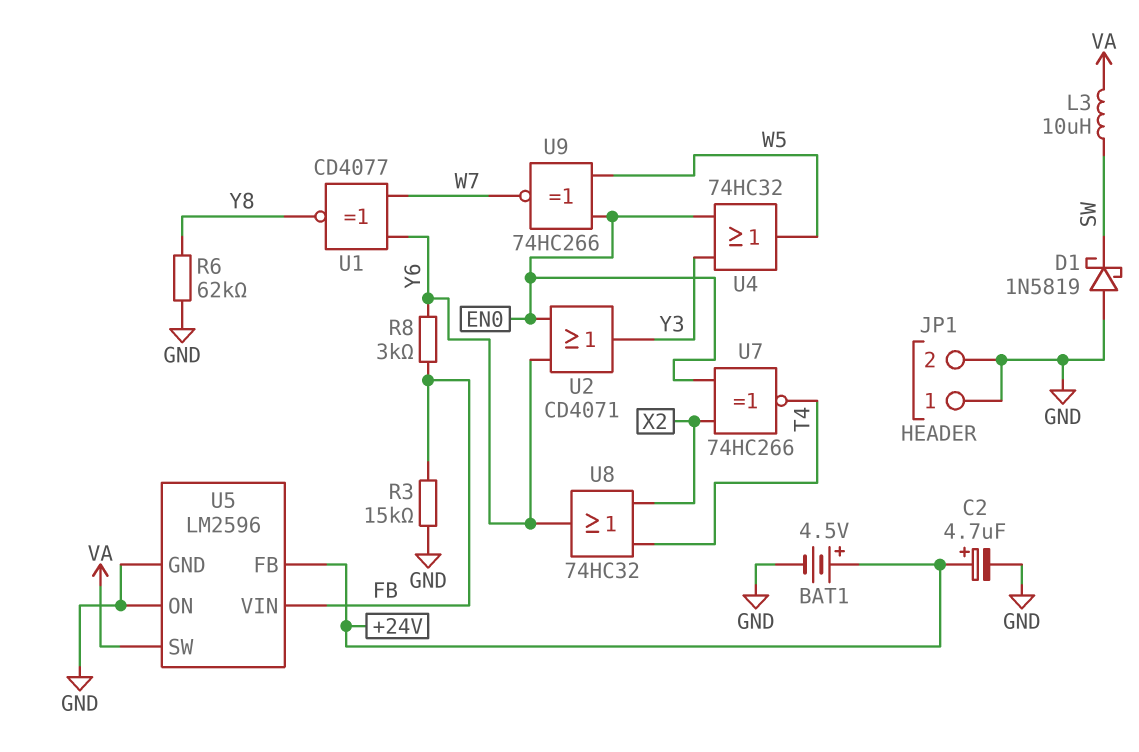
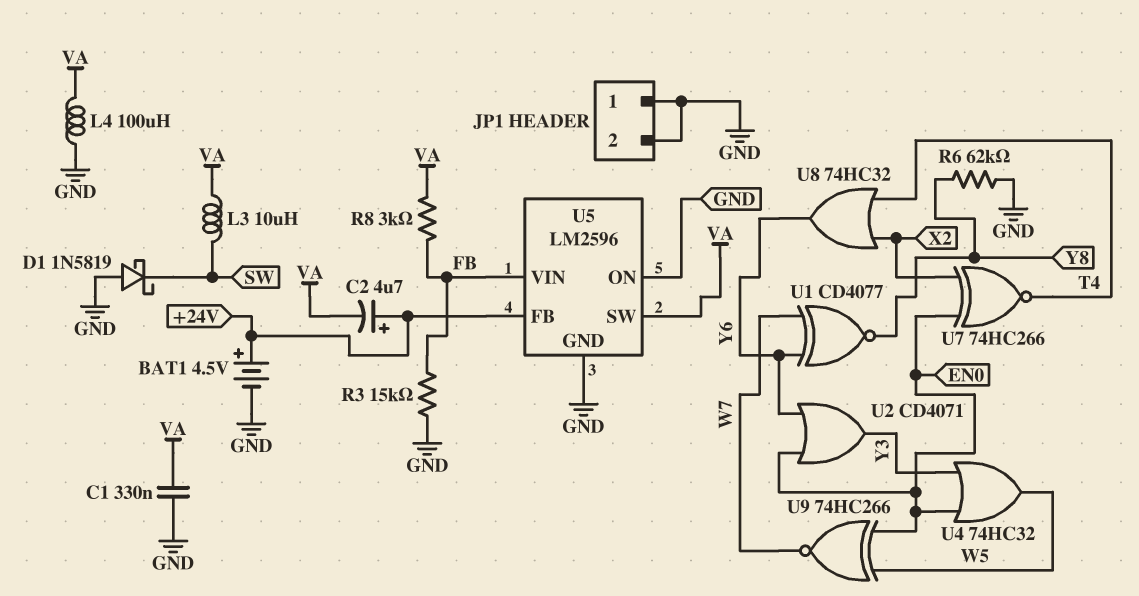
C1: none -> 330nF (GND, VA)
C2: 4.7uF (plus +24V, minus GND) -> 4.7uF (plus +24V, minus VA)
L4: none -> 100uH (GND, VA)
R8: 3k (FB, Y6) -> 3k (FB, VA)

